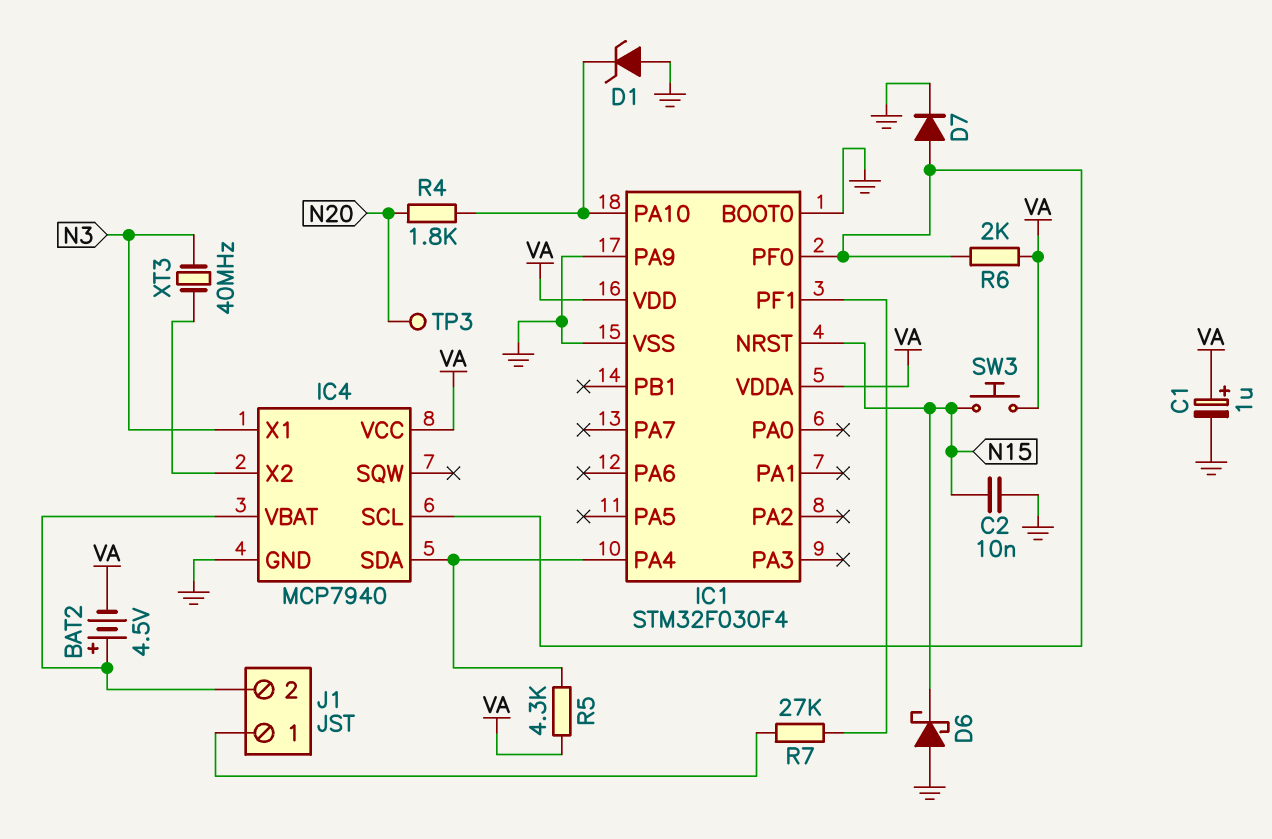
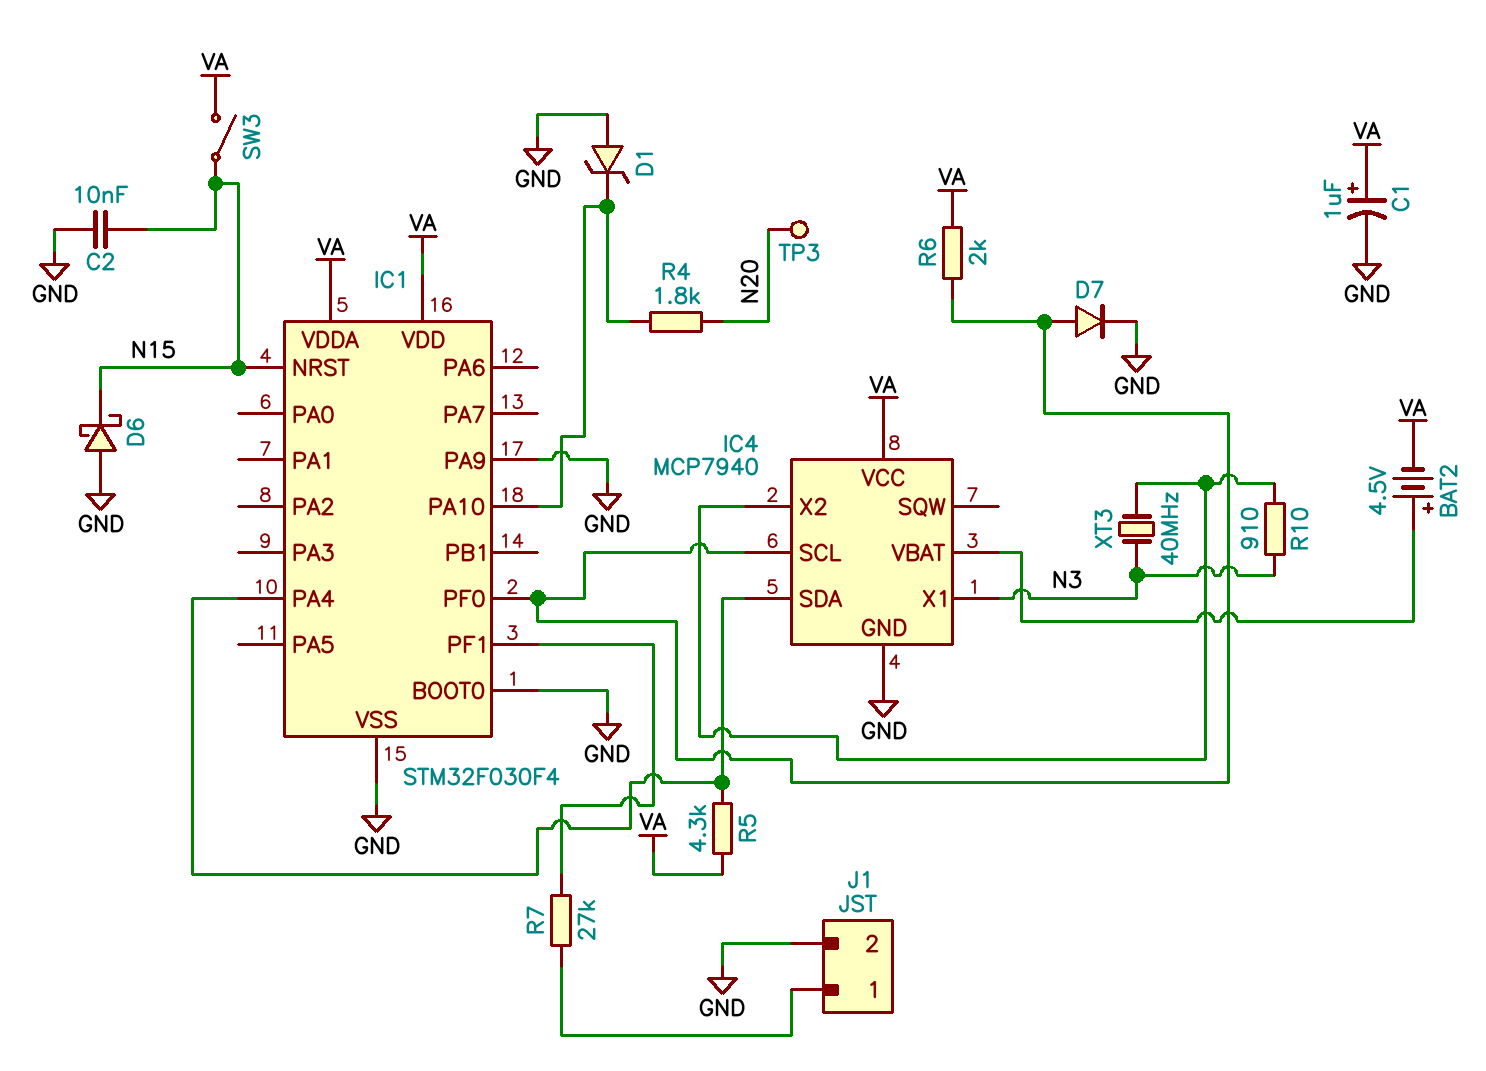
J1 pin 2: IC4/VBAT -> GND
R10: none -> 910 (IC4/X2, N3)
SW3: button (N15, VA) -> switch (N15, VA)

